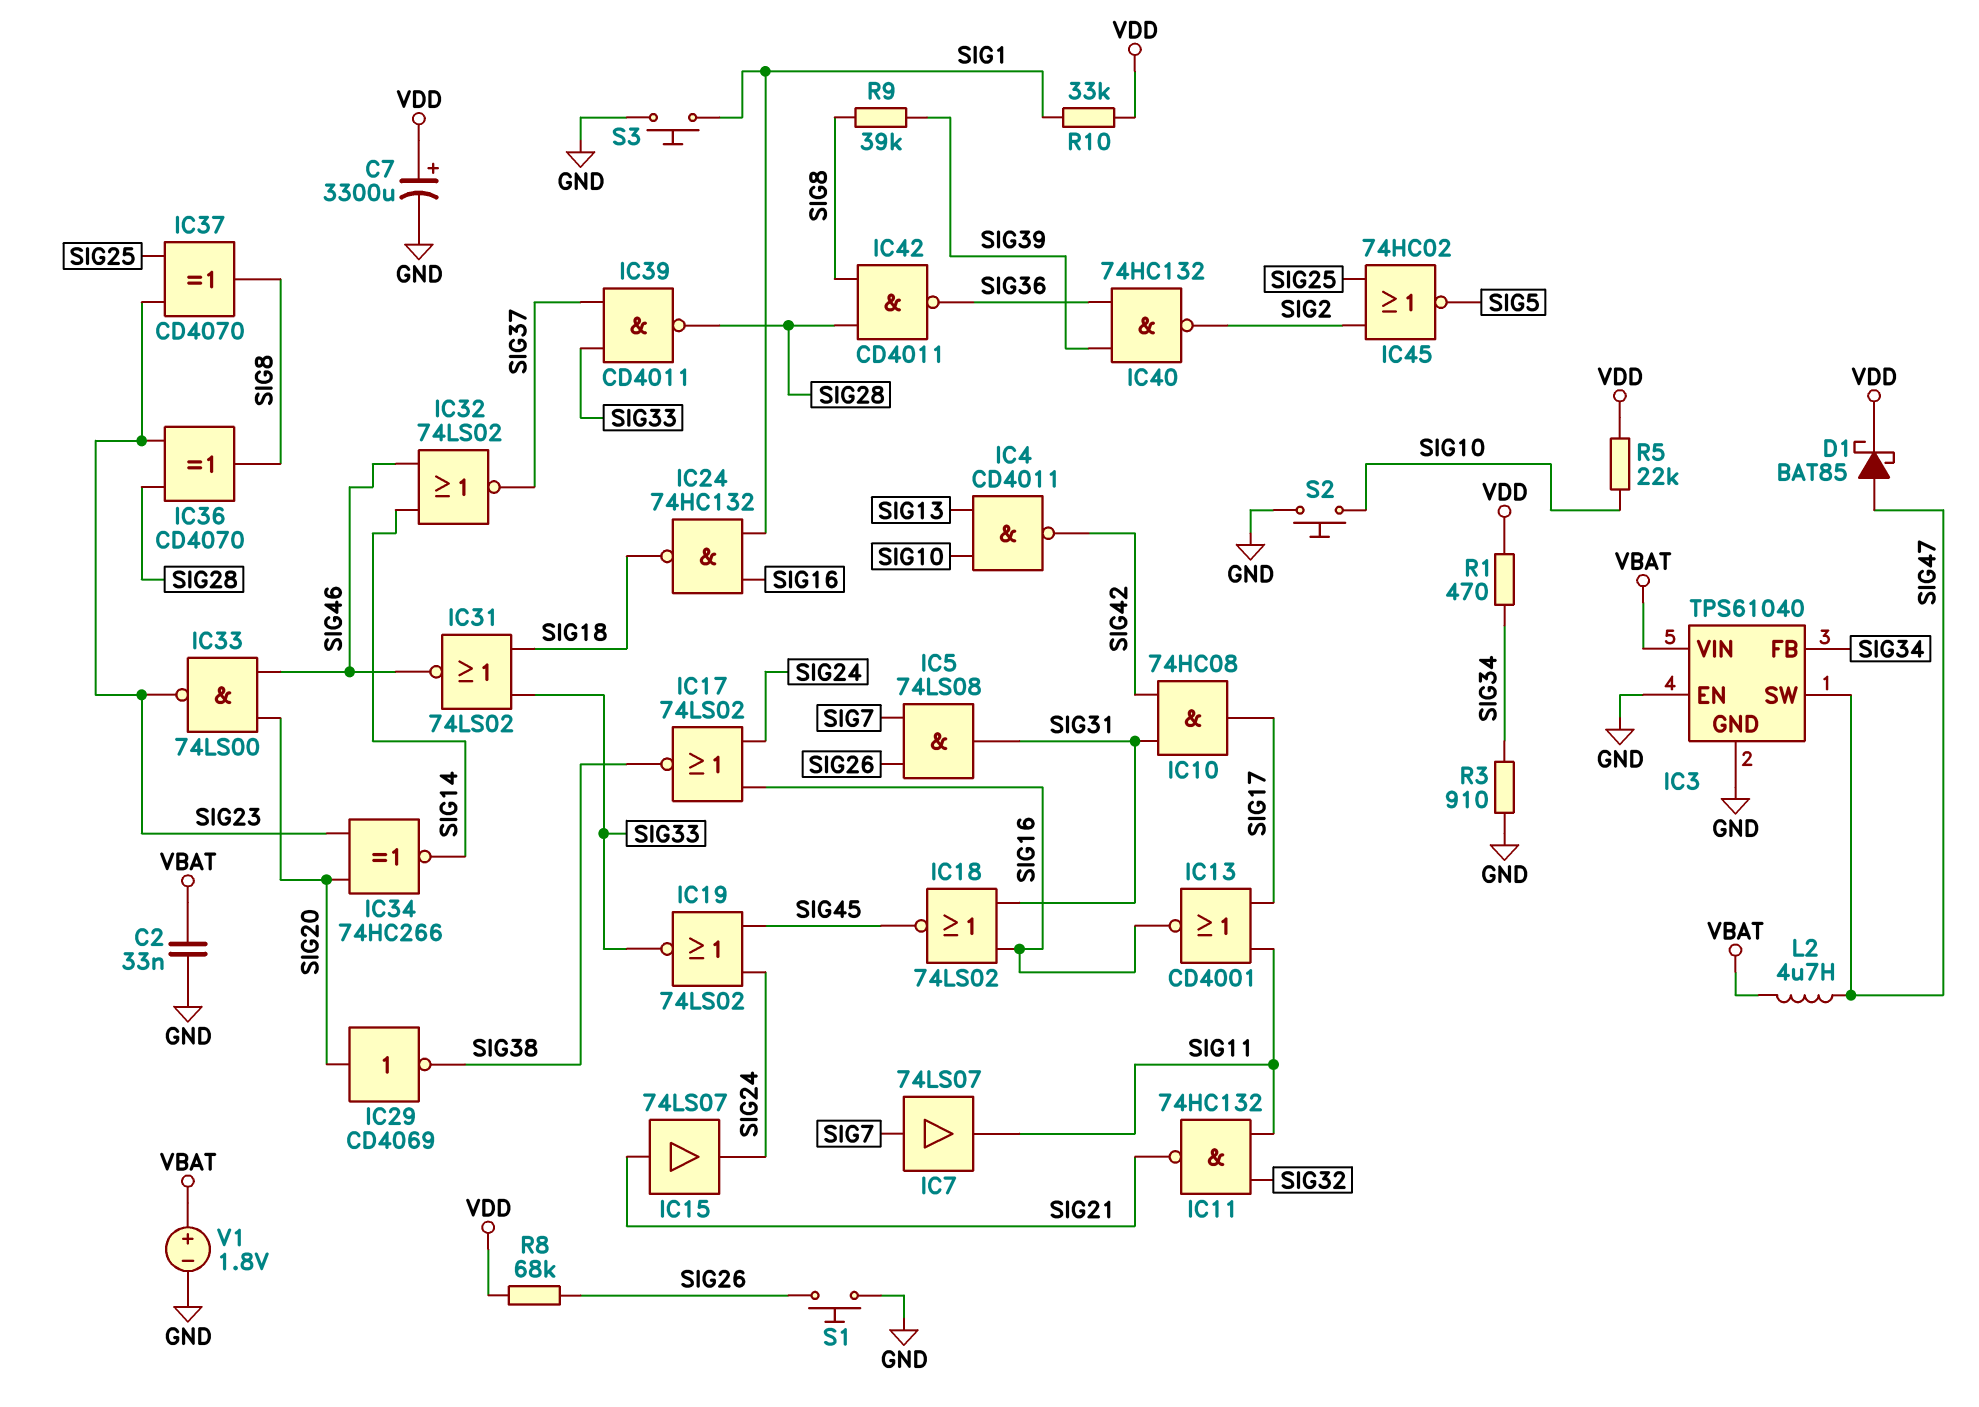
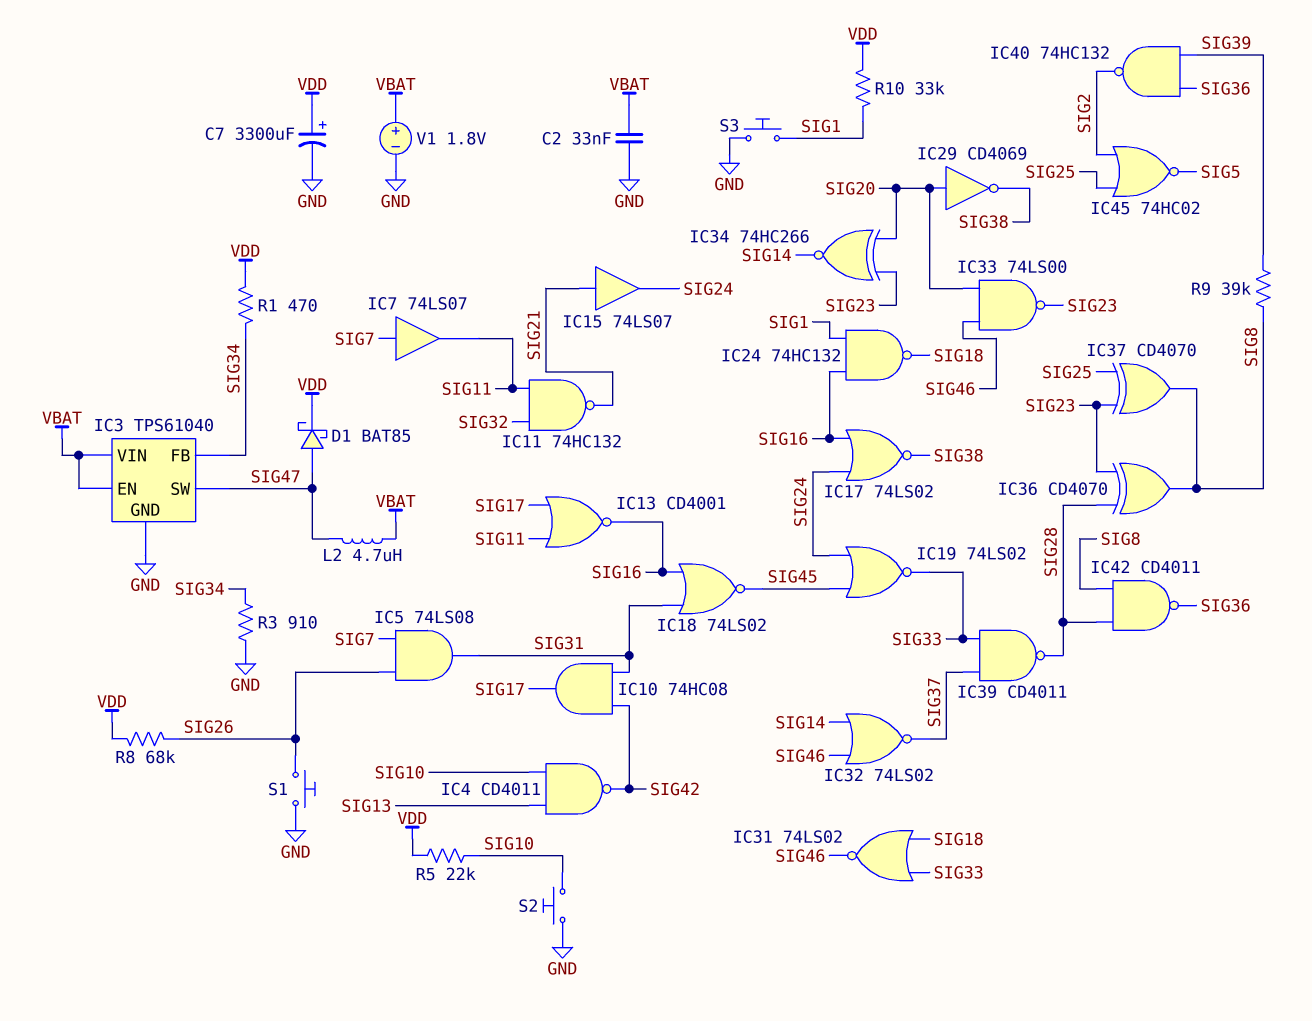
IC3 pin EN: GND -> VBAT

